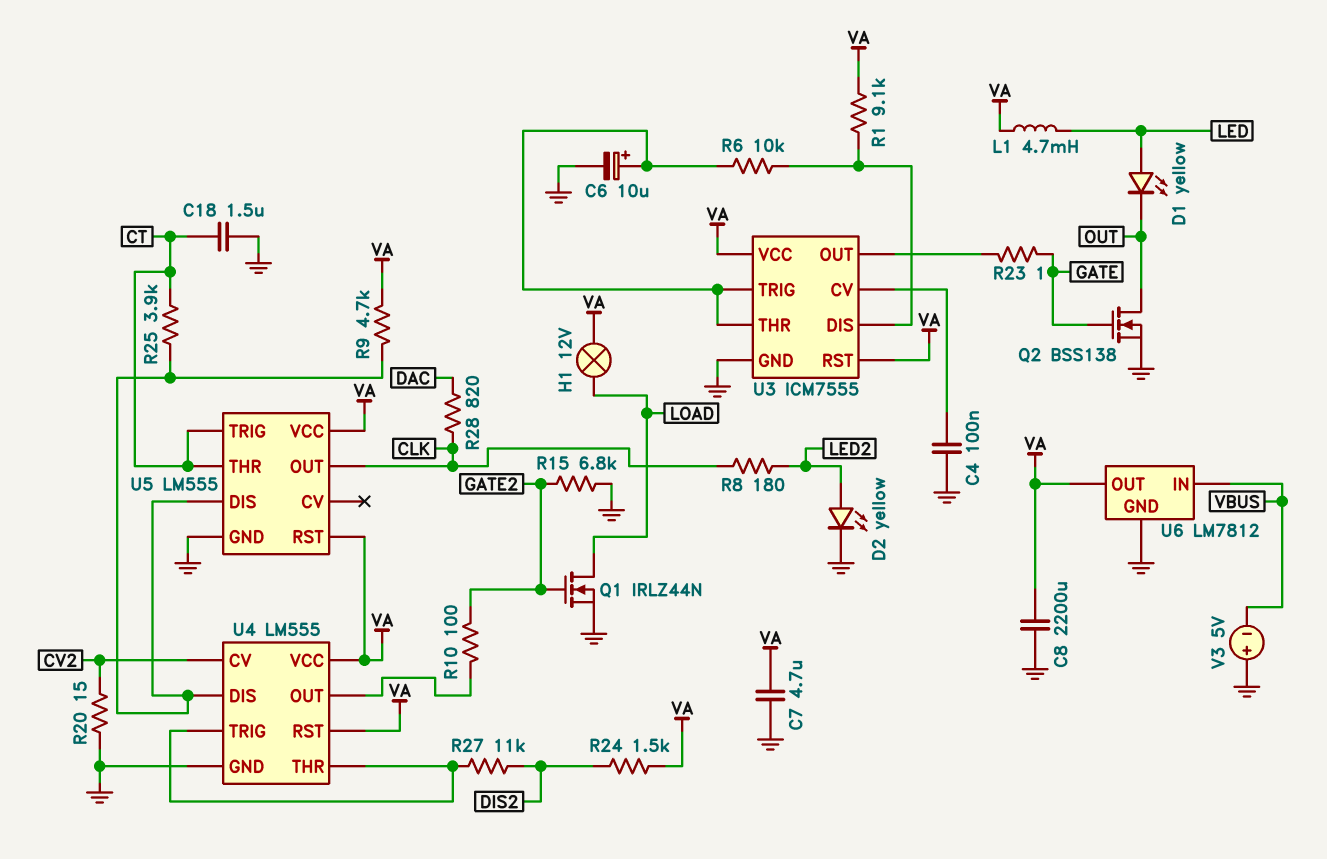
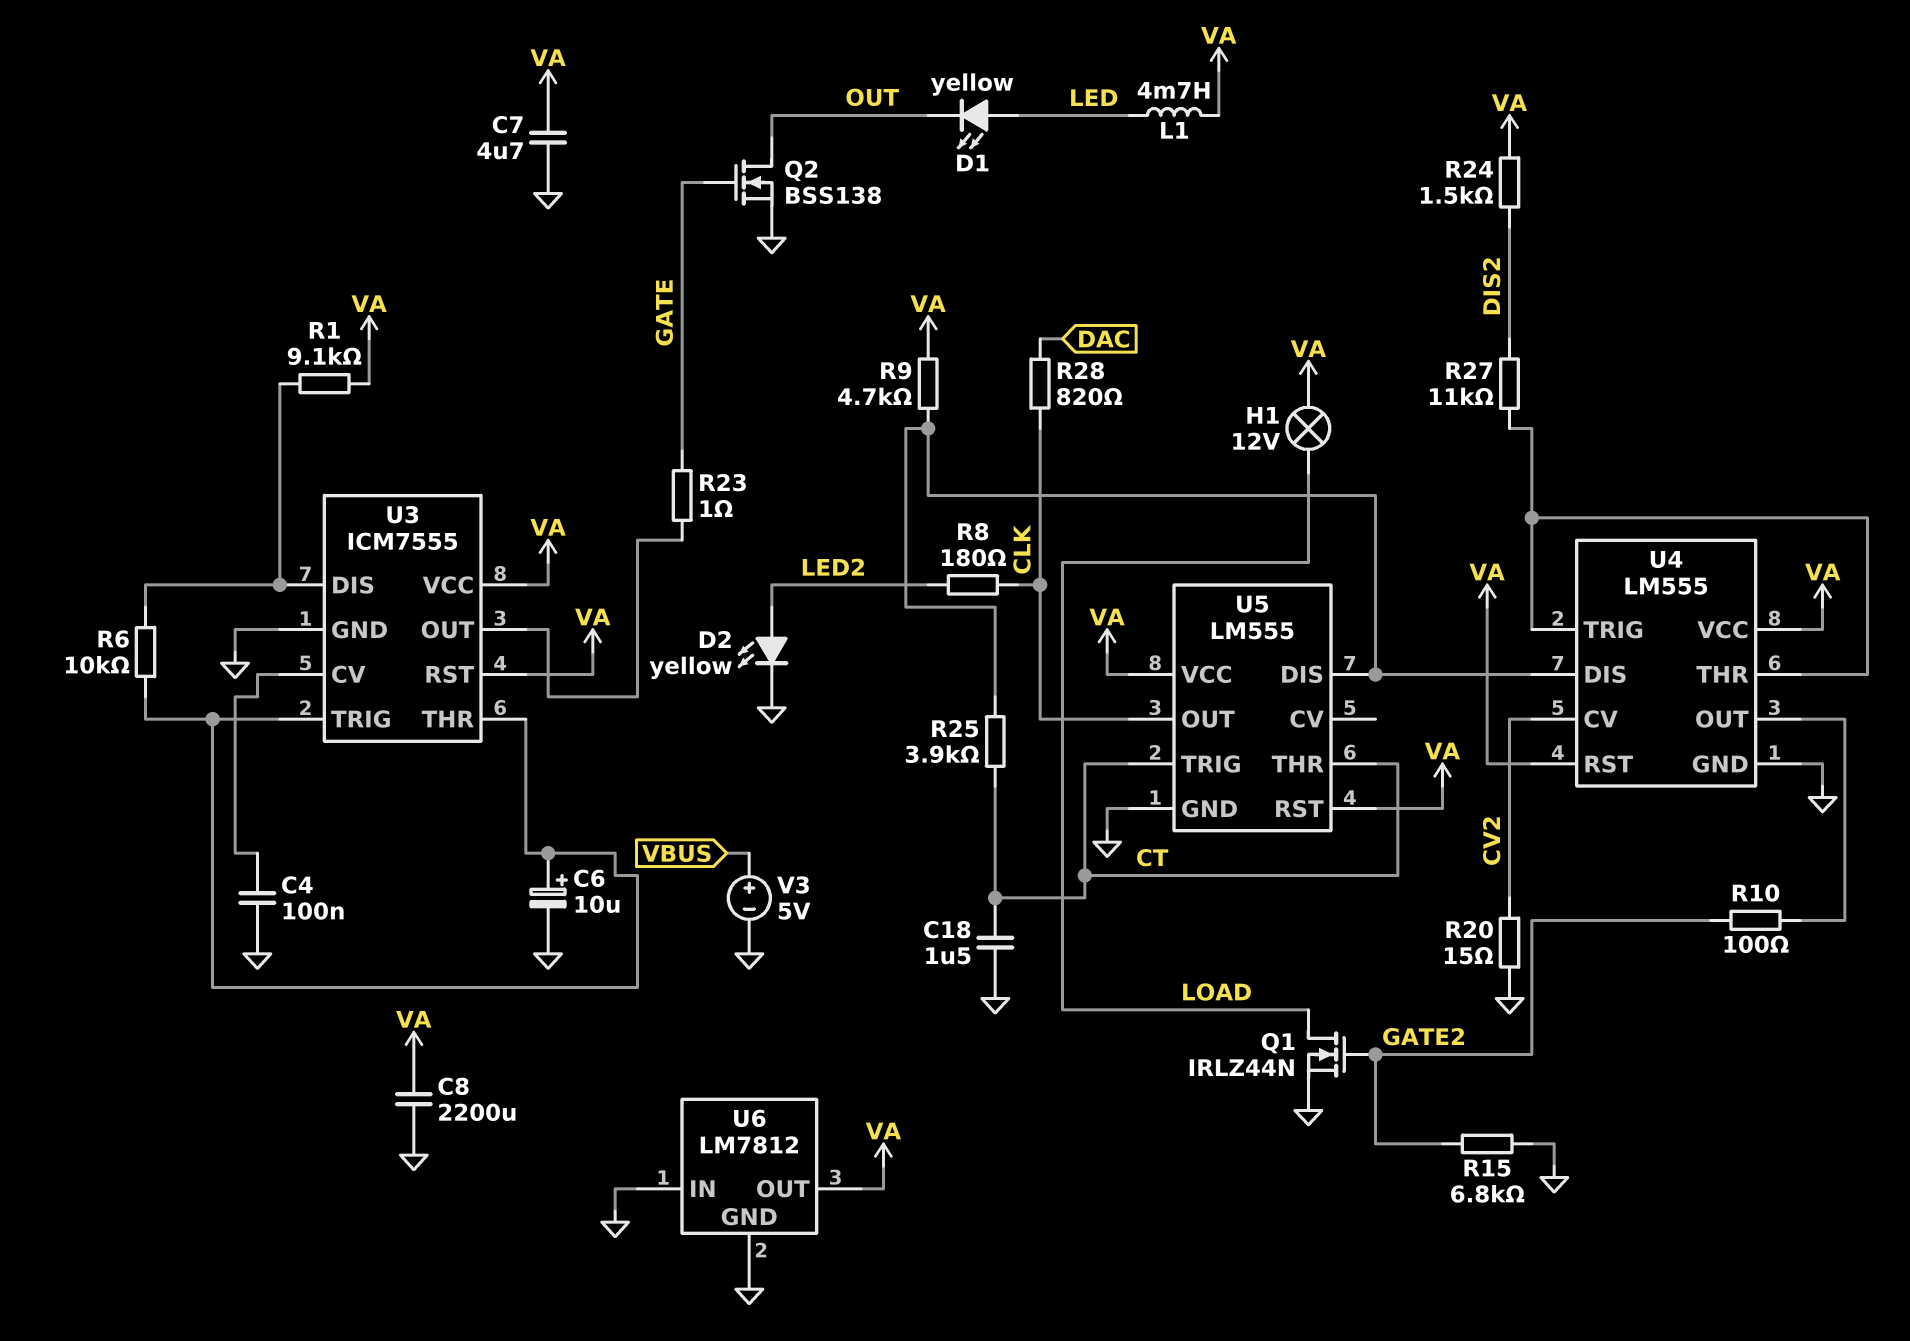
U6 pin IN: VBUS -> GND
V3: 5V (plus GND, minus VBUS) -> 5V (plus VBUS, minus GND)

